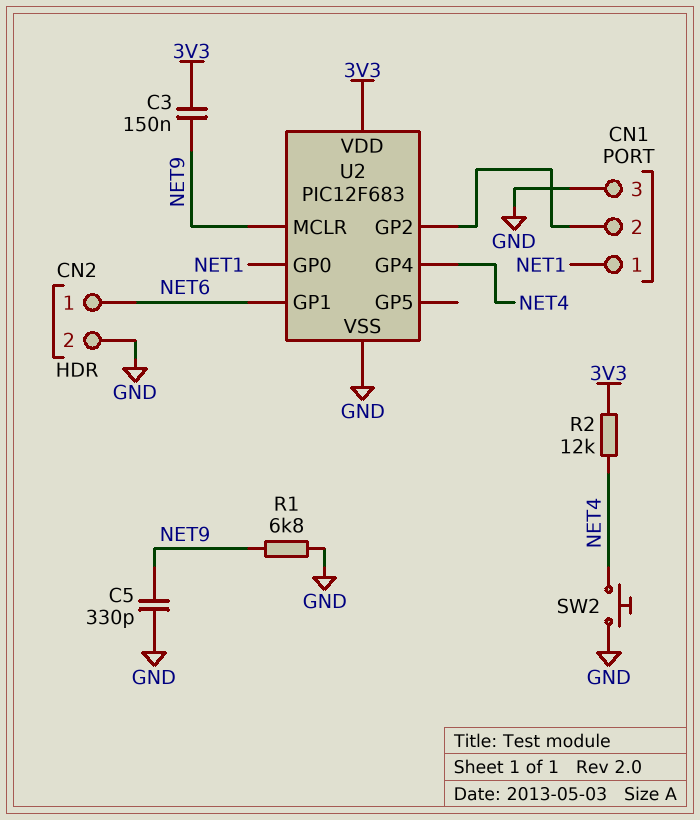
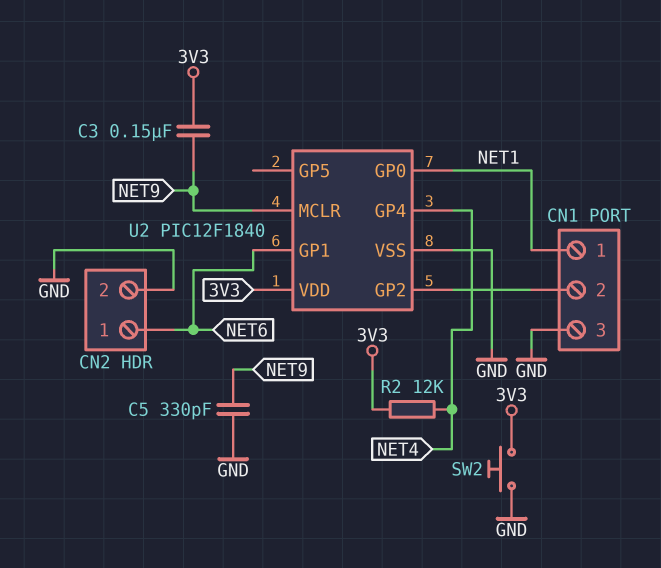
R1: 6.8k (GND, NET9) -> none
SW2: button (GND, NET4) -> button (3V3, GND)
U2: PIC12F683 -> PIC12F1840

